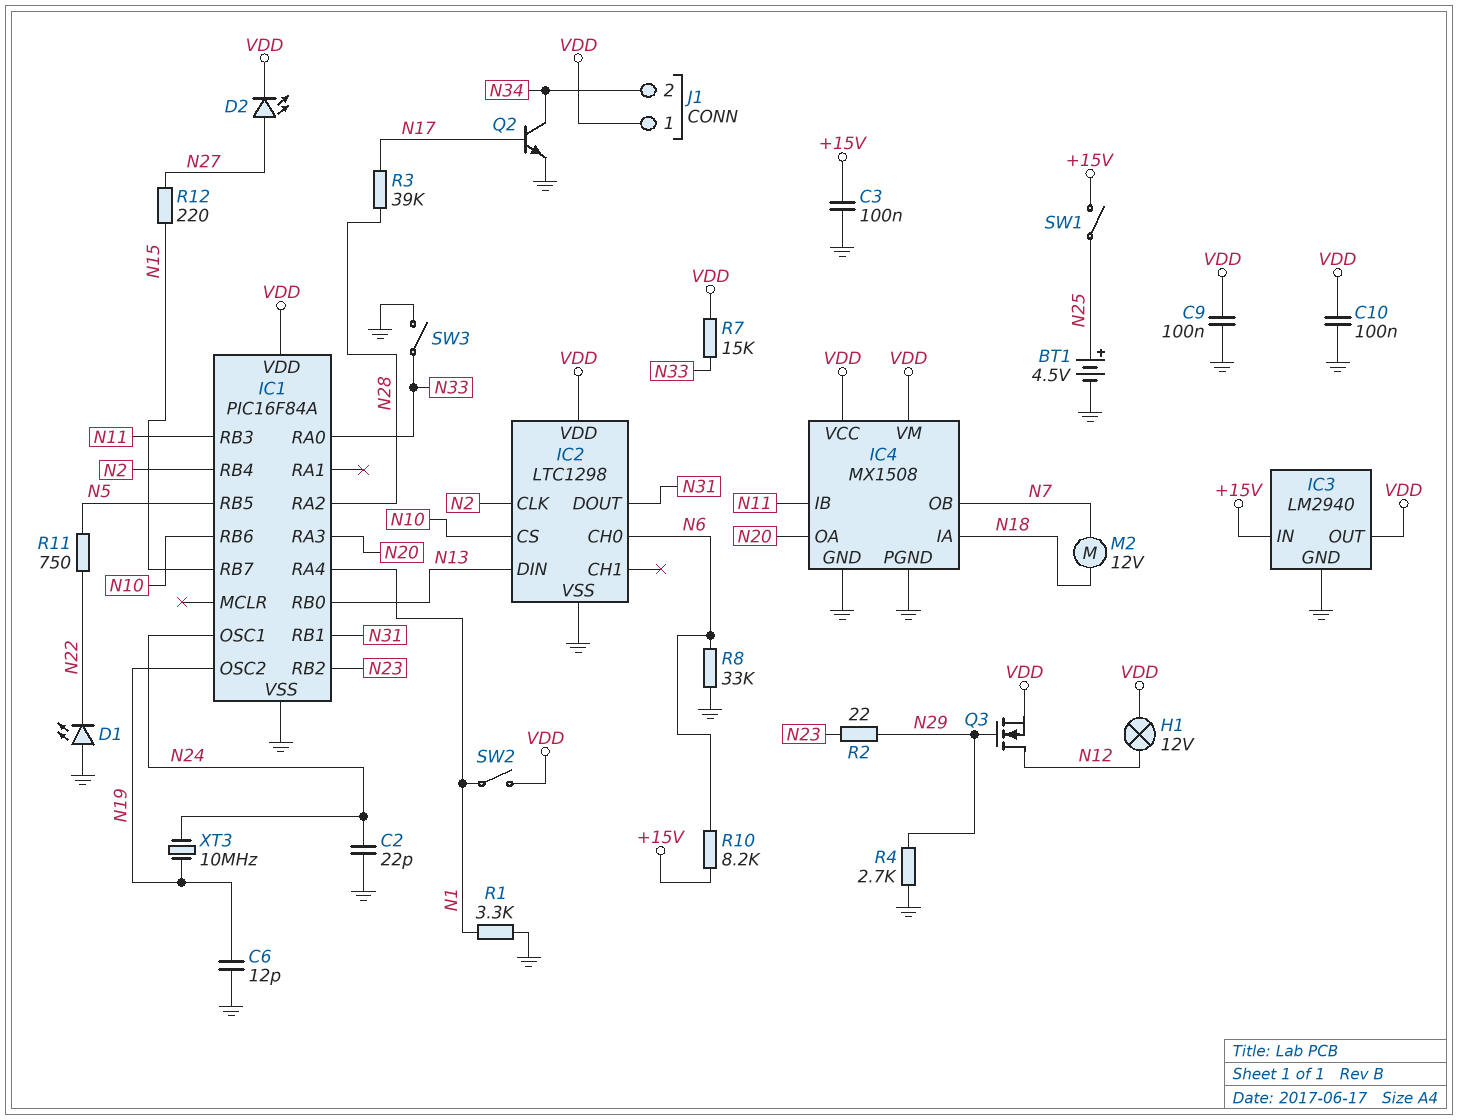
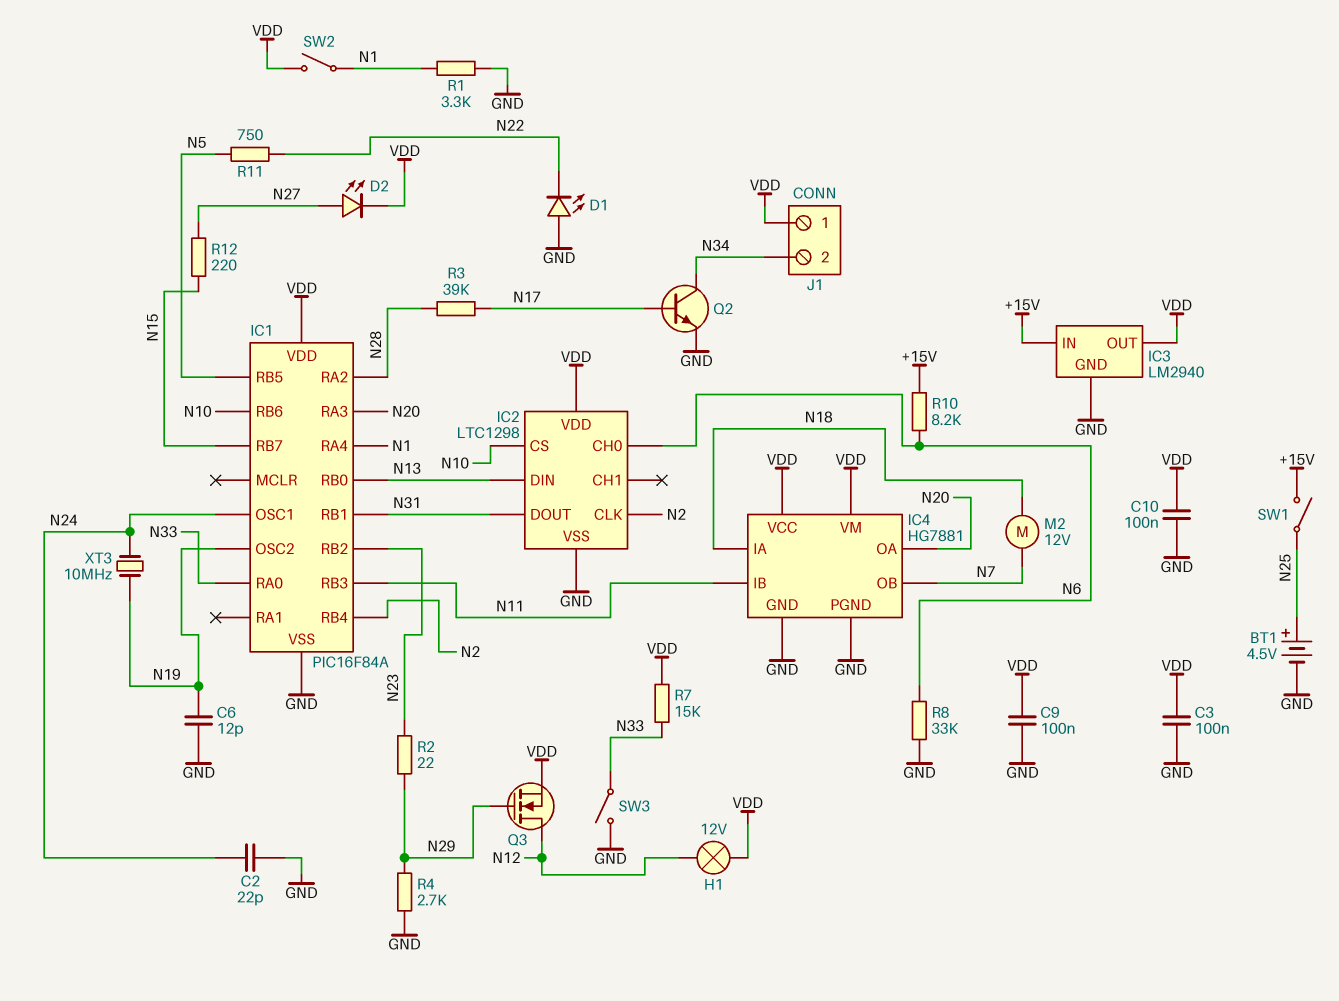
C3: 100nF (+15V, GND) -> 100nF (GND, VDD)
IC4: MX1508 -> HG7881

